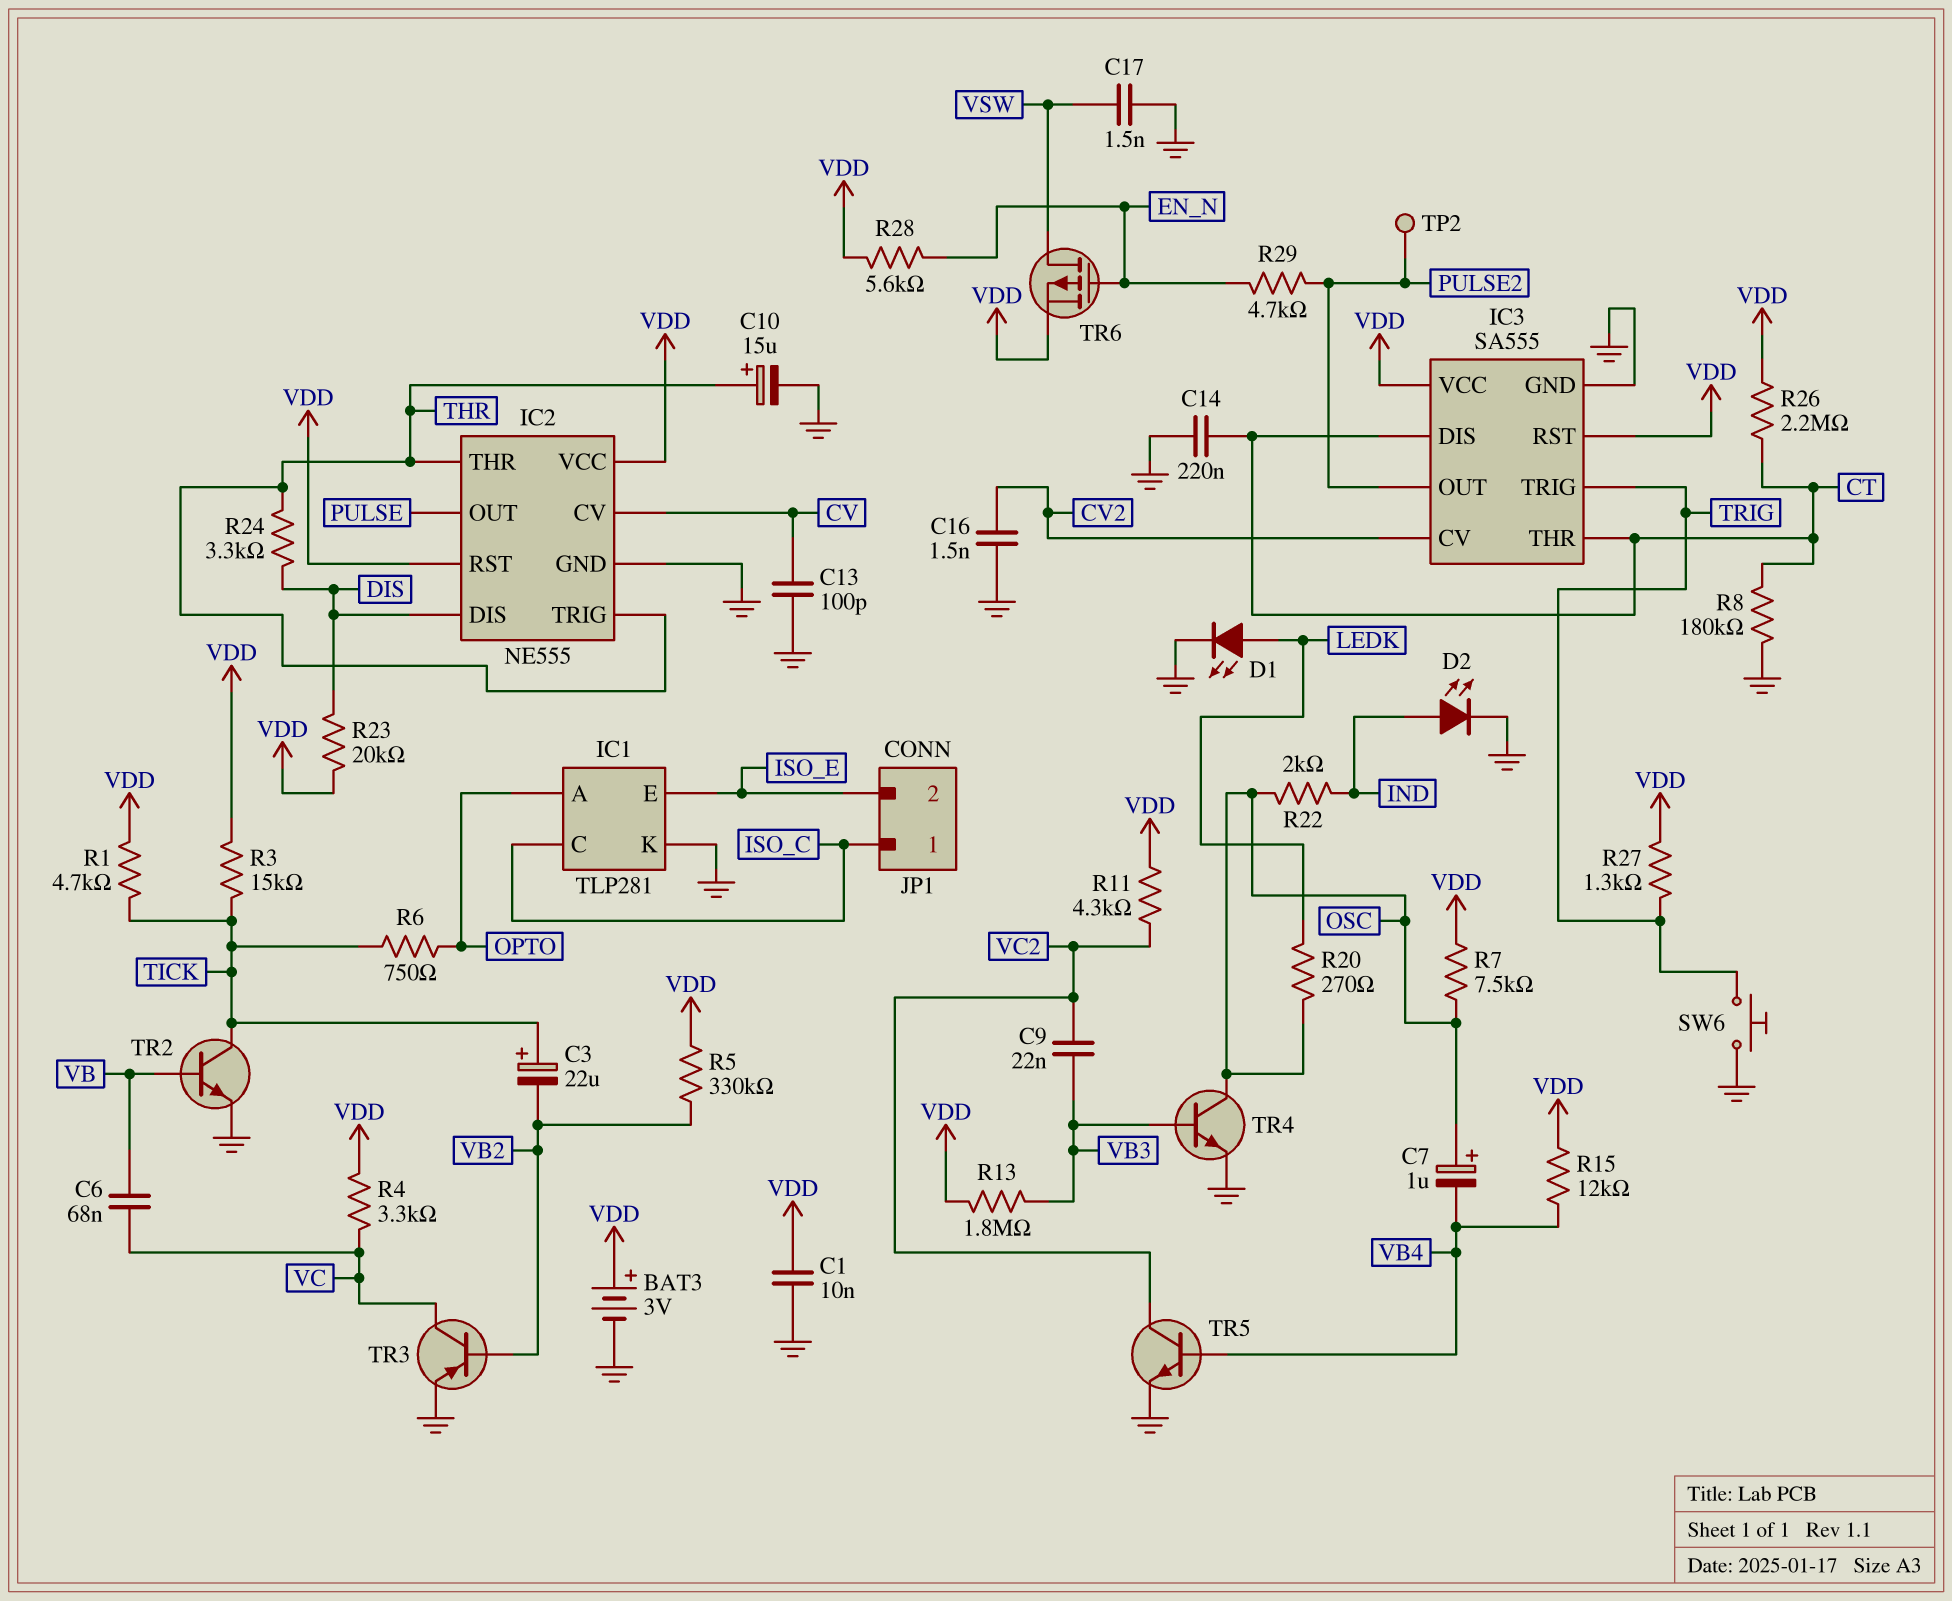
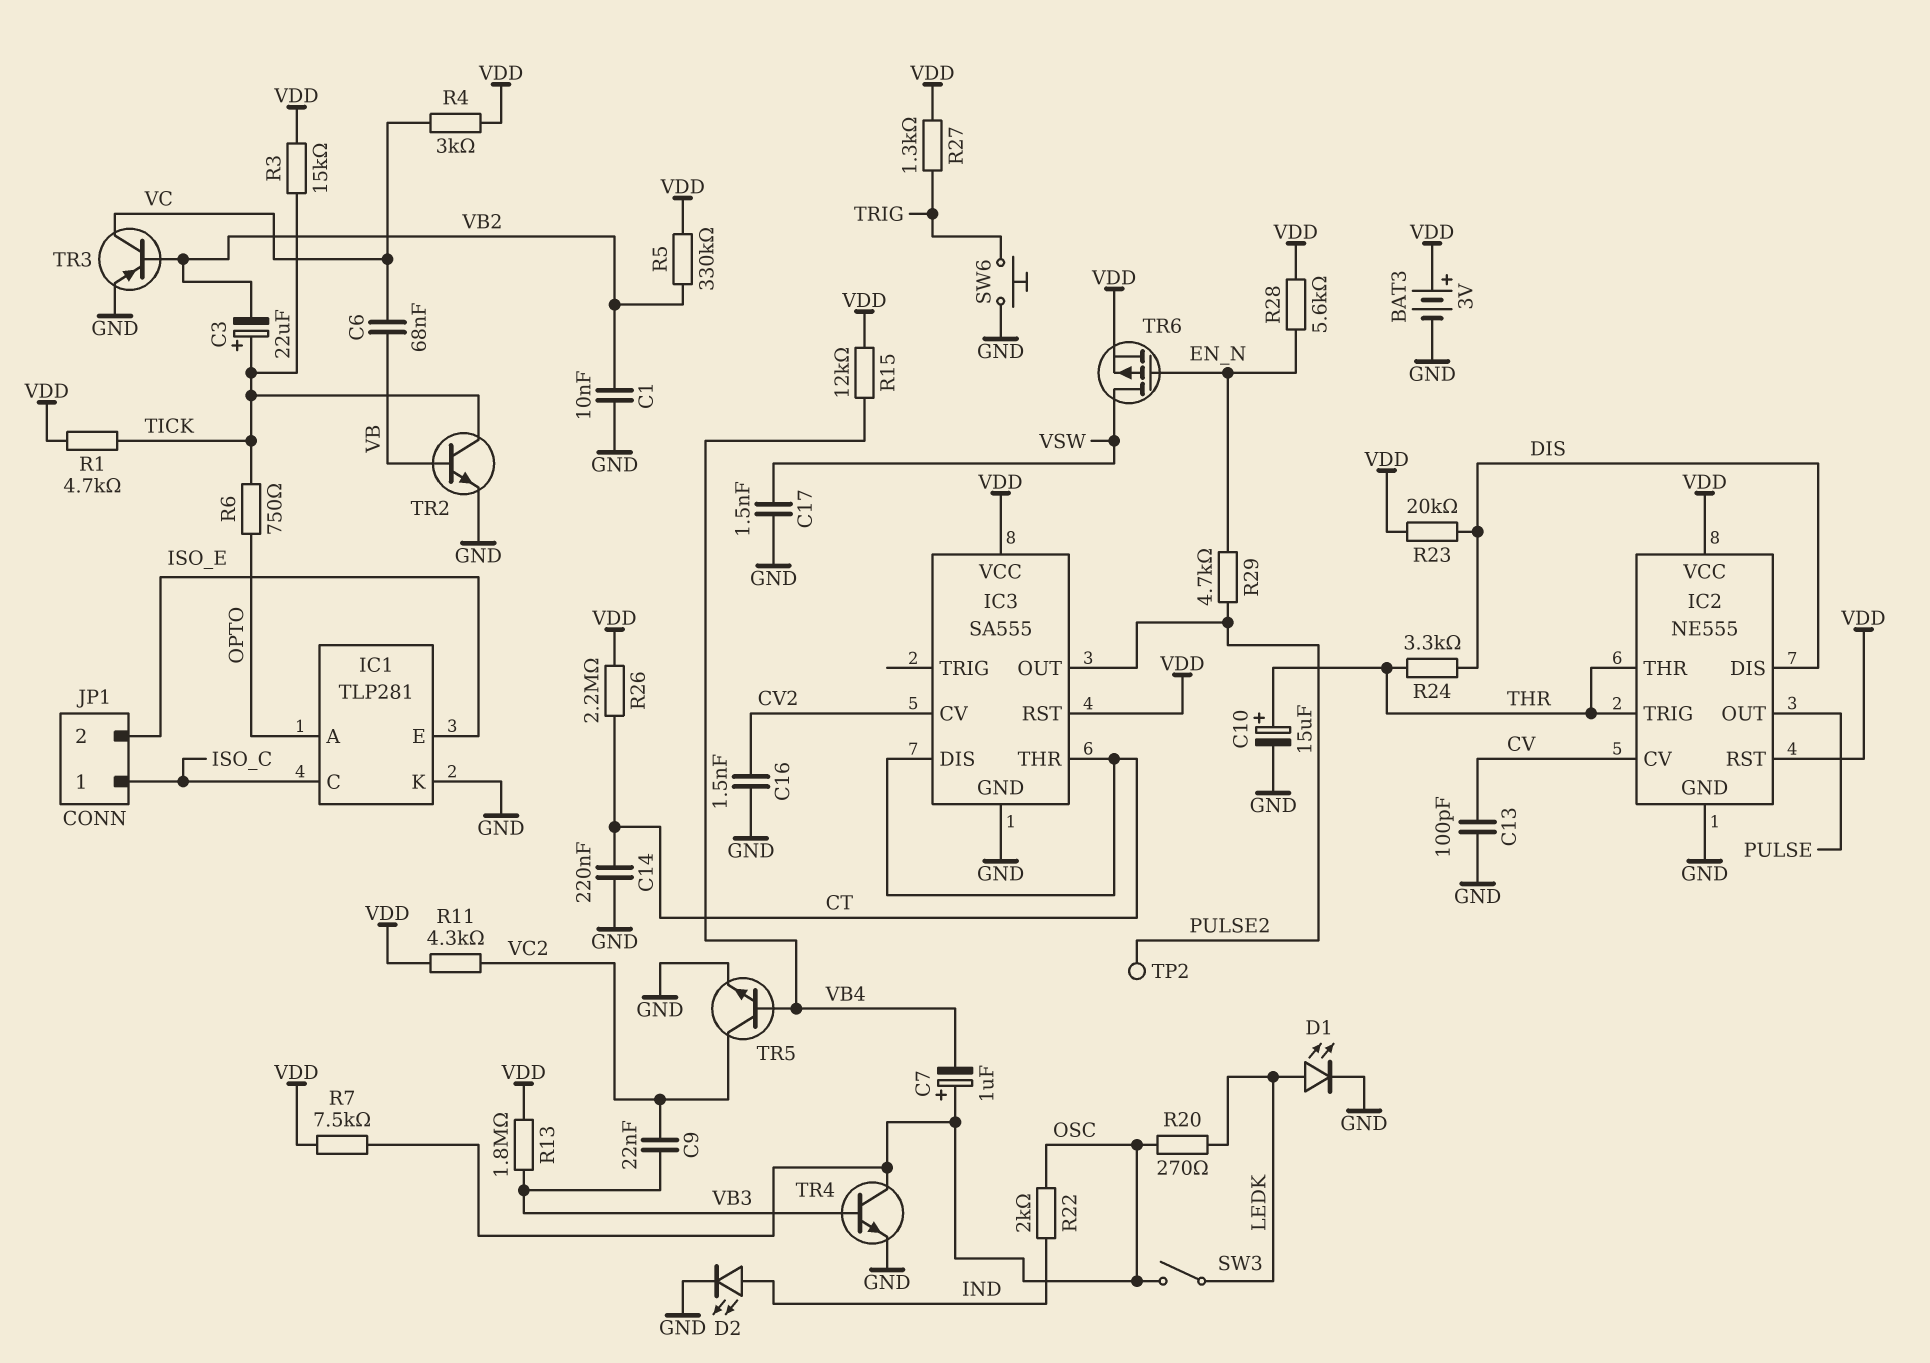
C1: 10nF (GND, VDD) -> 10nF (GND, VB2)
IC3 pin TRIG: TRIG -> none
R4: 3.3k (VC, VDD) -> 3k (VC, VDD)
R8: 180k (CT, GND) -> none
SW3: none -> switch (LEDK, OSC)

